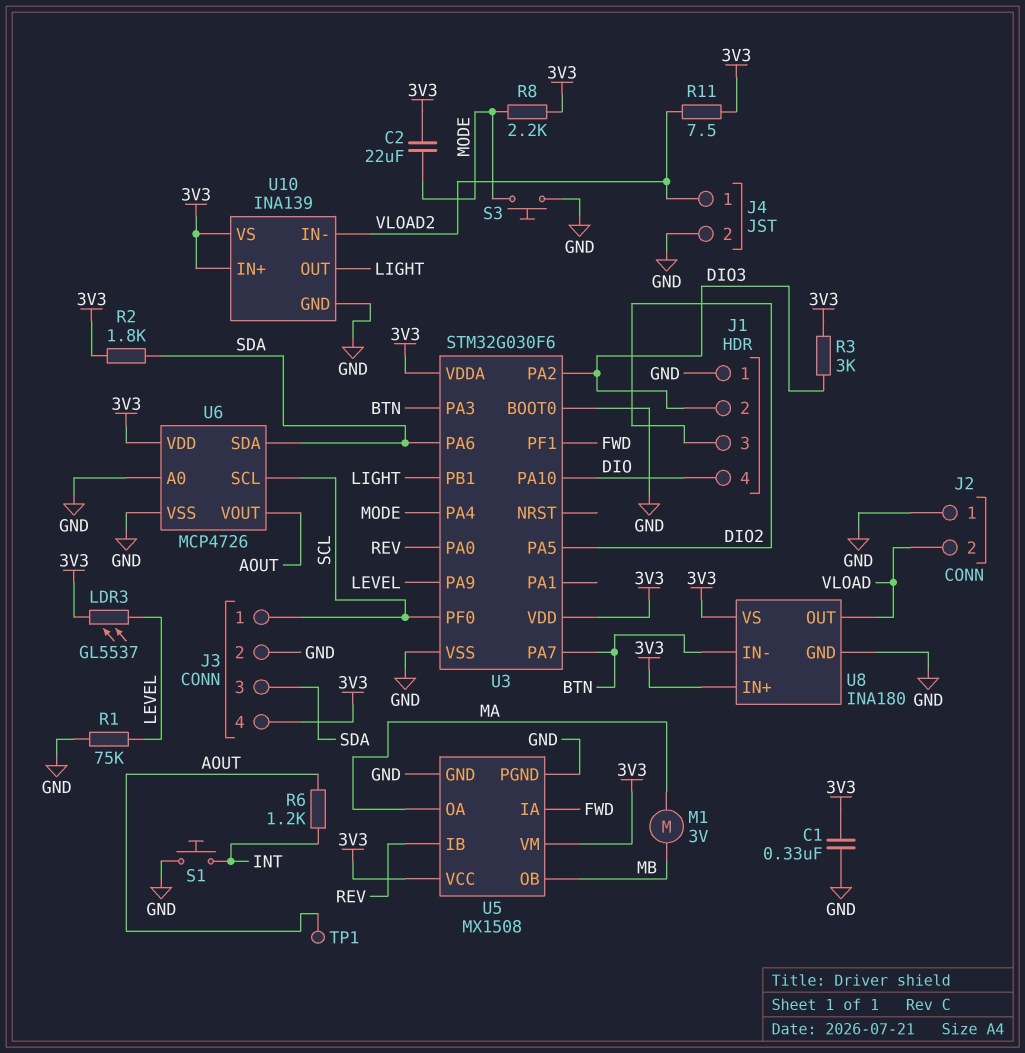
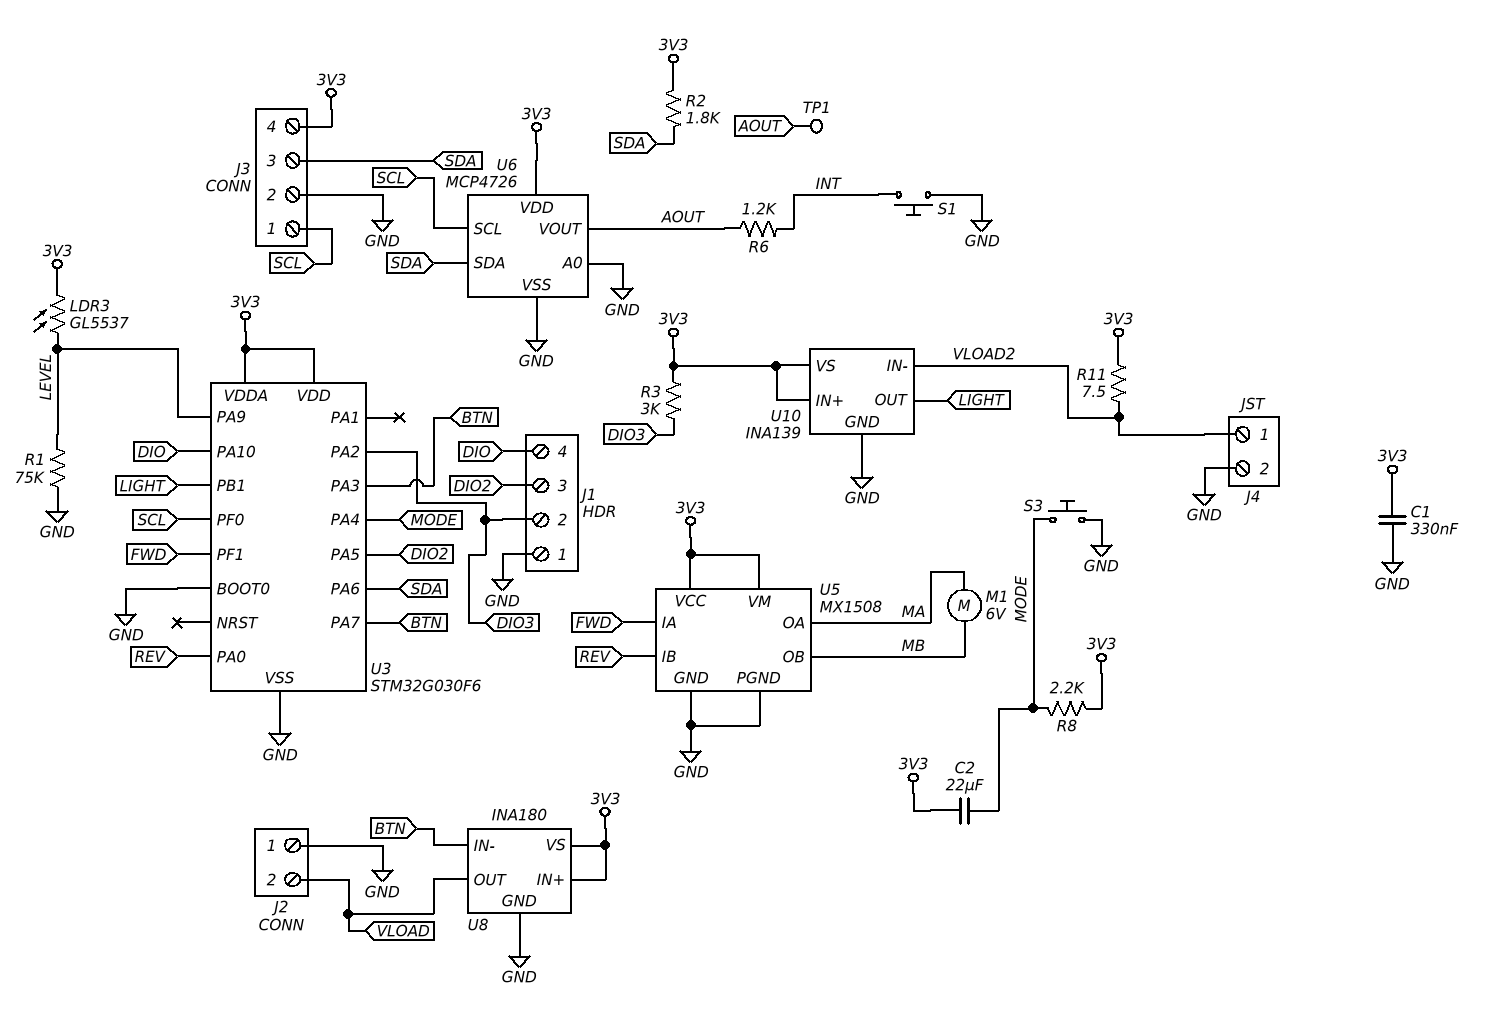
M1: motor 3V (MA, MB) -> motor 6V (MA, MB)

